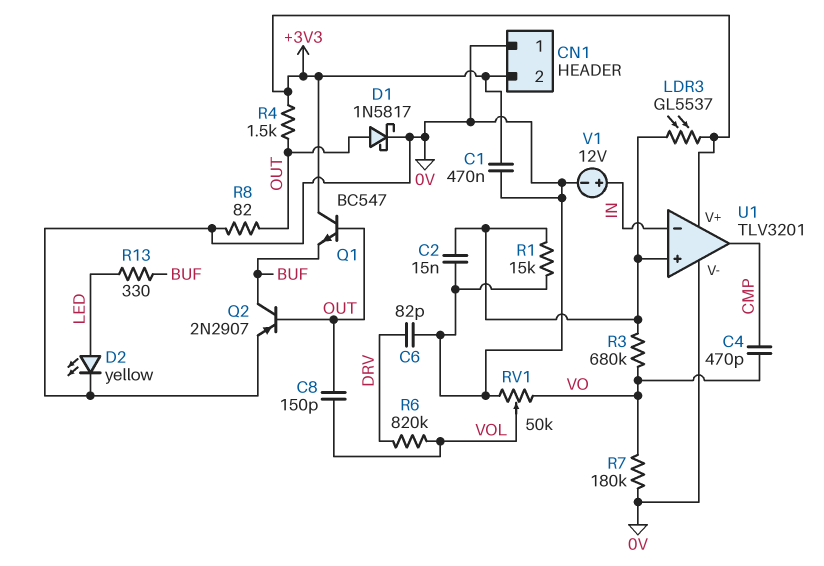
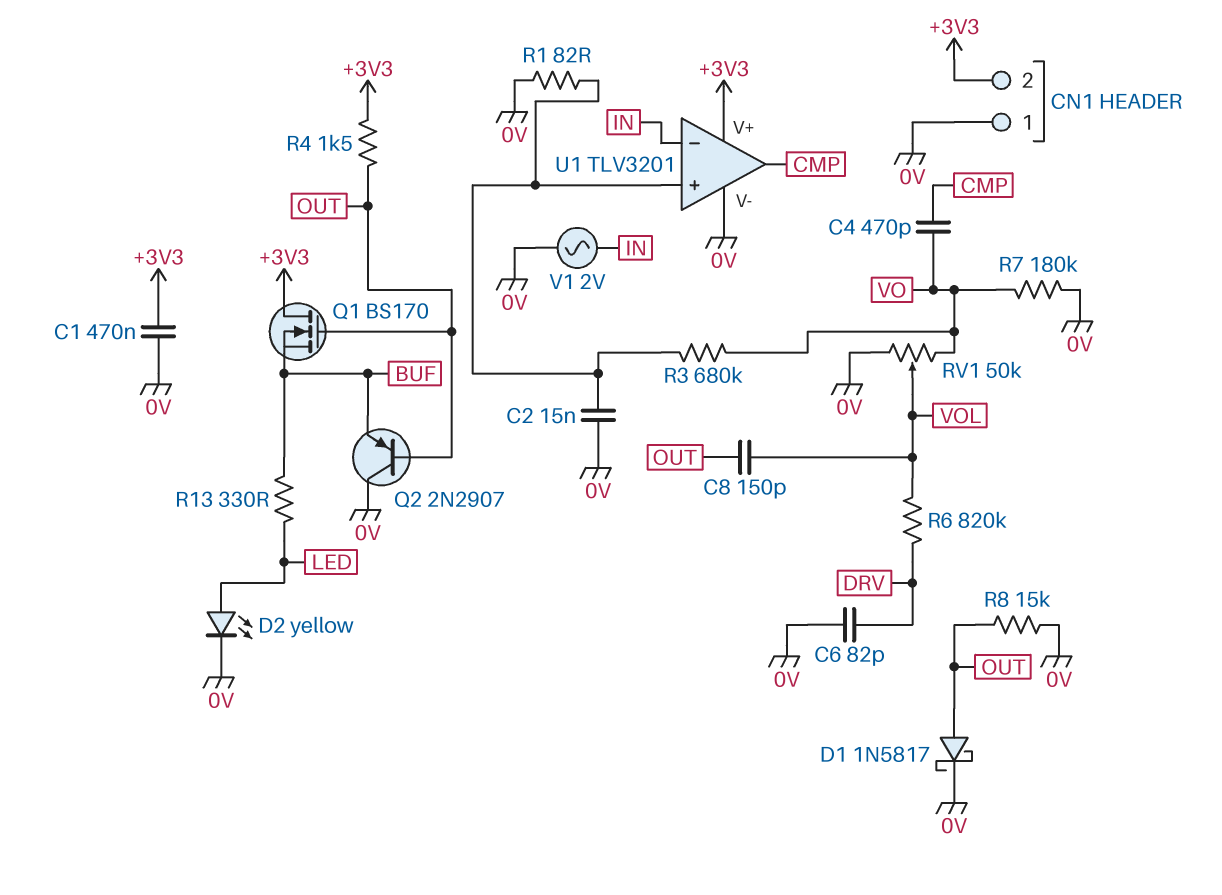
LDR3: GL5537 (+3V3, U1/in+) -> none
Q1: NPN BC547 (B OUT, C +3V3, E BUF) -> NMOS BS170 (G OUT, D +3V3, S BUF)
Q2: PNP 2N2907 (B OUT, C BUF, E 0V) -> PNP 2N2907 (B OUT, C 0V, E BUF)
R1: 15k (0V, U1/in+) -> 82 (0V, U1/in+)
R8: 82 (0V, OUT) -> 15k (0V, OUT)
V1: 12V (plus IN, minus 0V) -> AC 2V (0V, IN)

